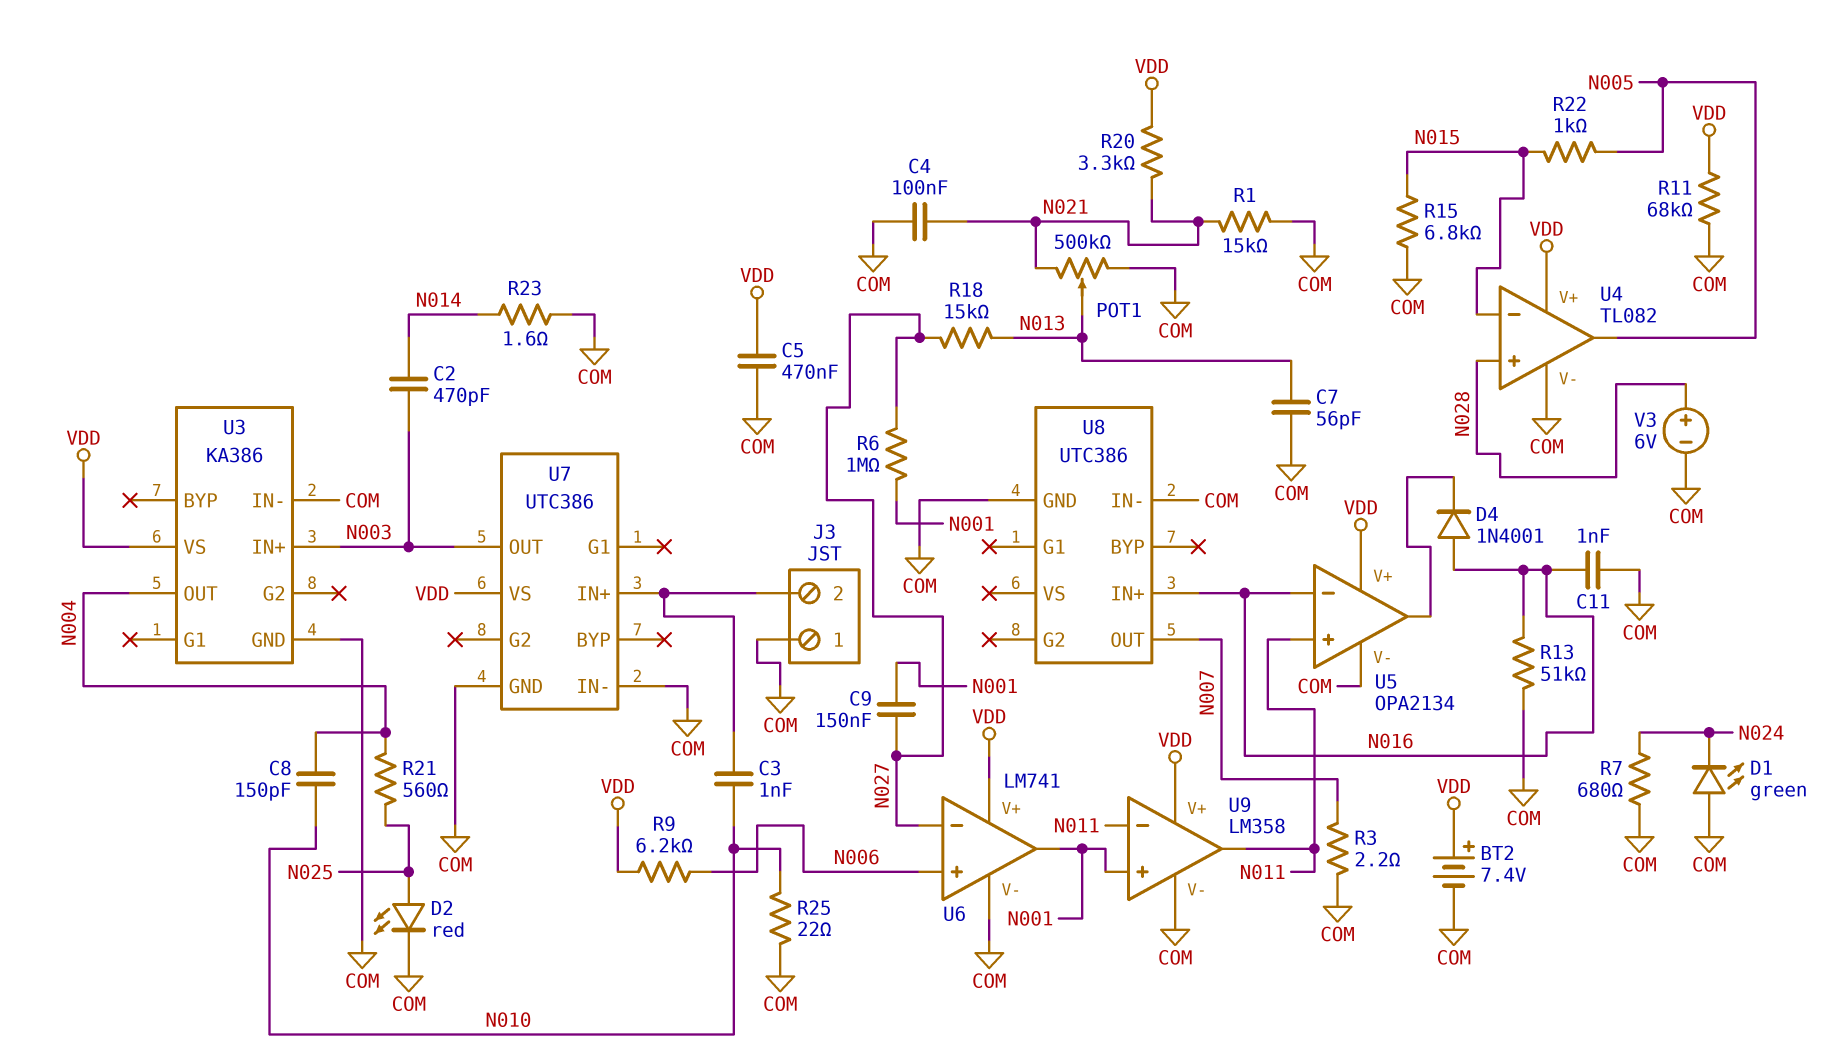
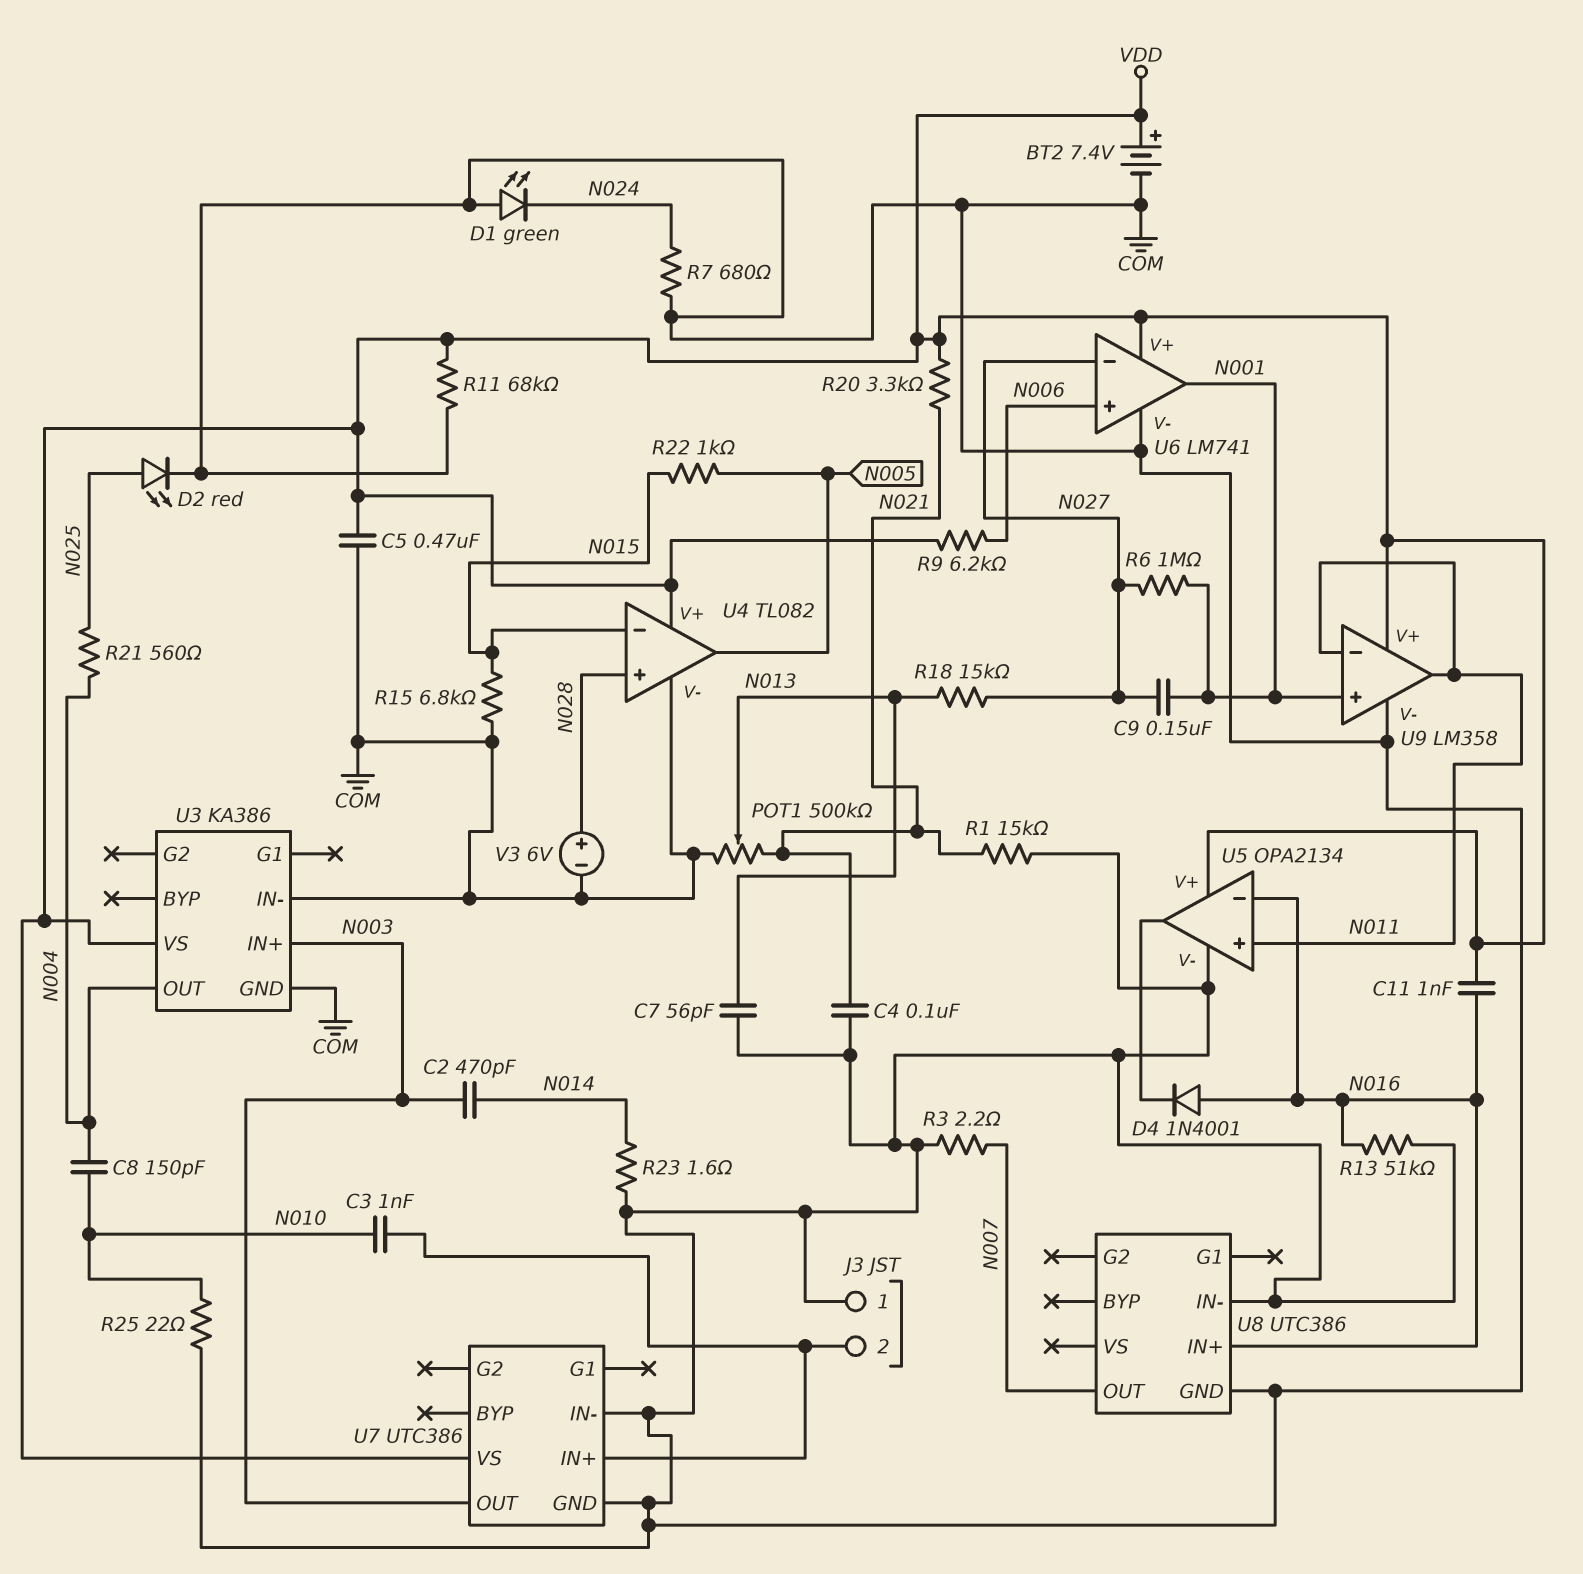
C11: 1nF (COM, N016) -> 1nF (N016, VDD)

